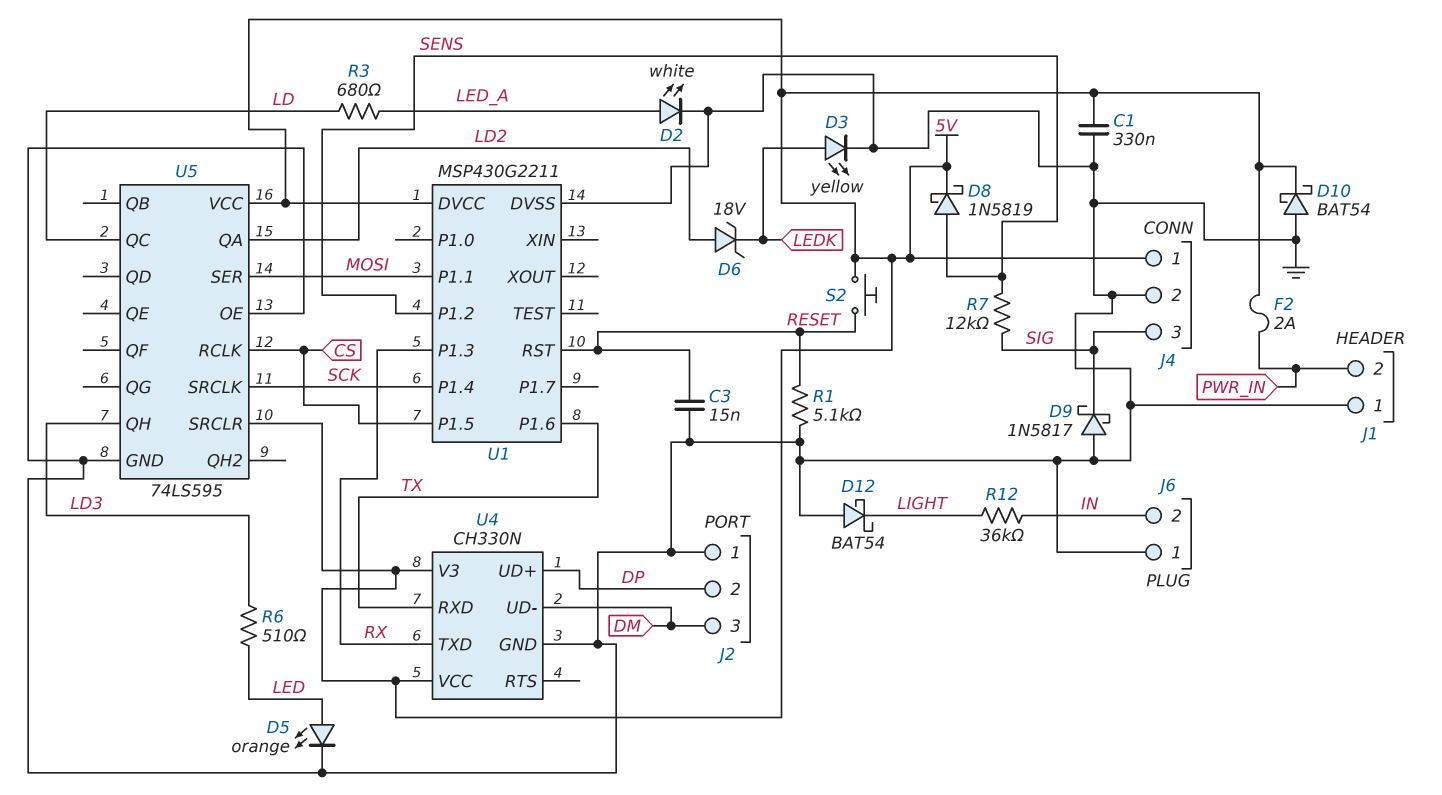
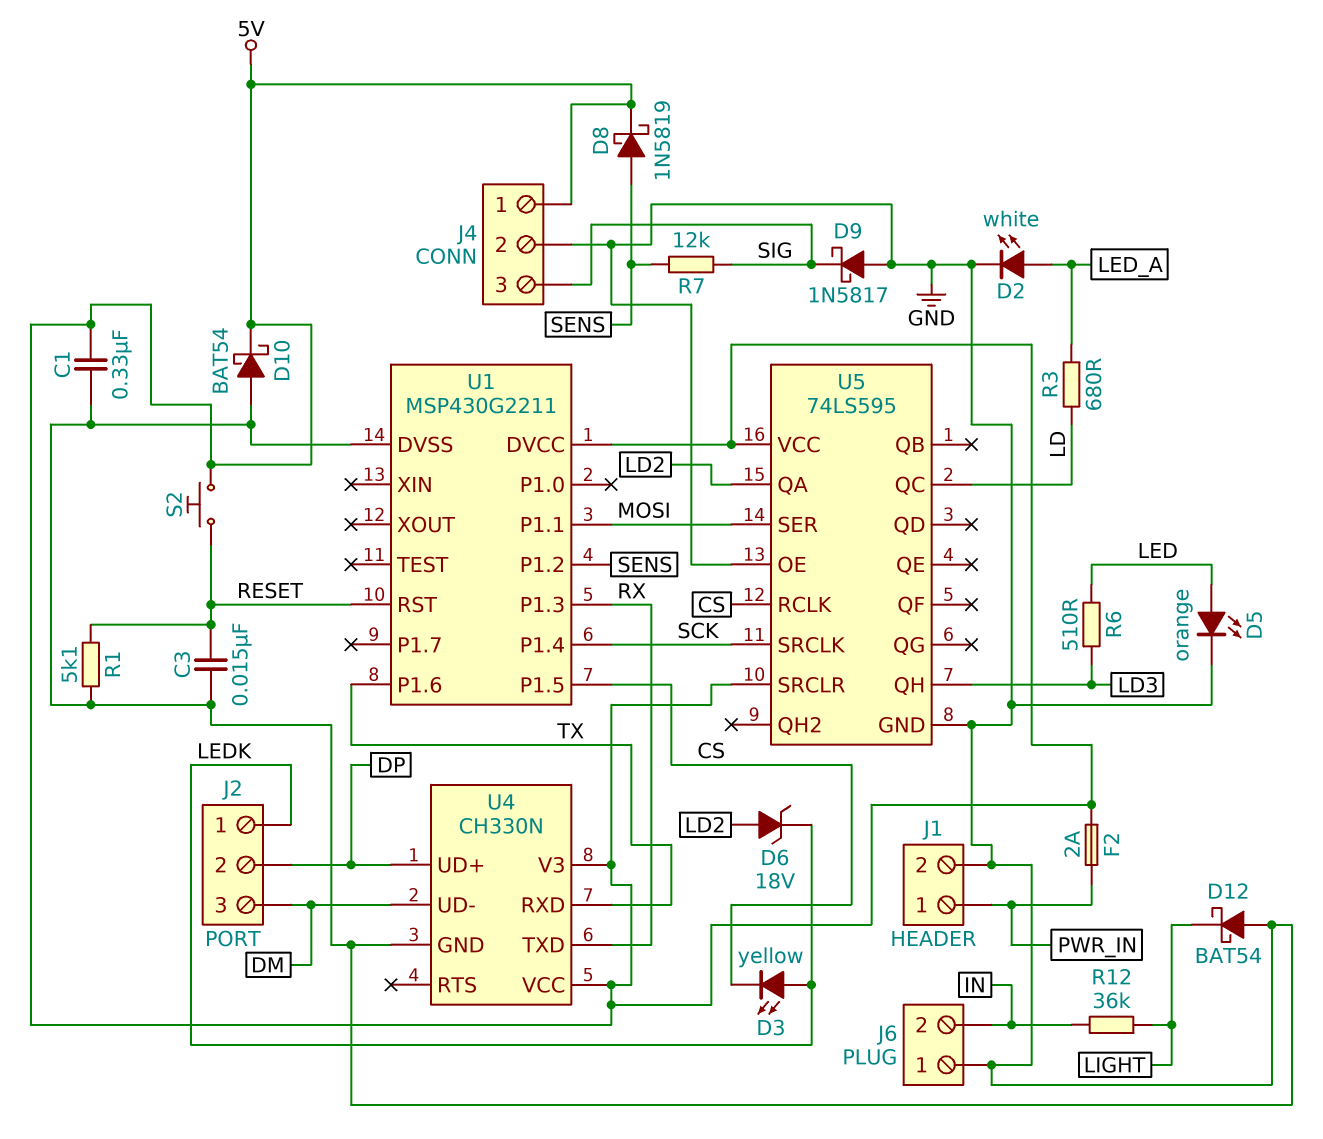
D3: LED yellow (A LEDK, K GND) -> LED yellow (A LEDK, K CS)
J1 pin 1: GND -> PWR_IN
J1 pin 2: PWR_IN -> GND
J2 pin 1: GND -> LEDK

